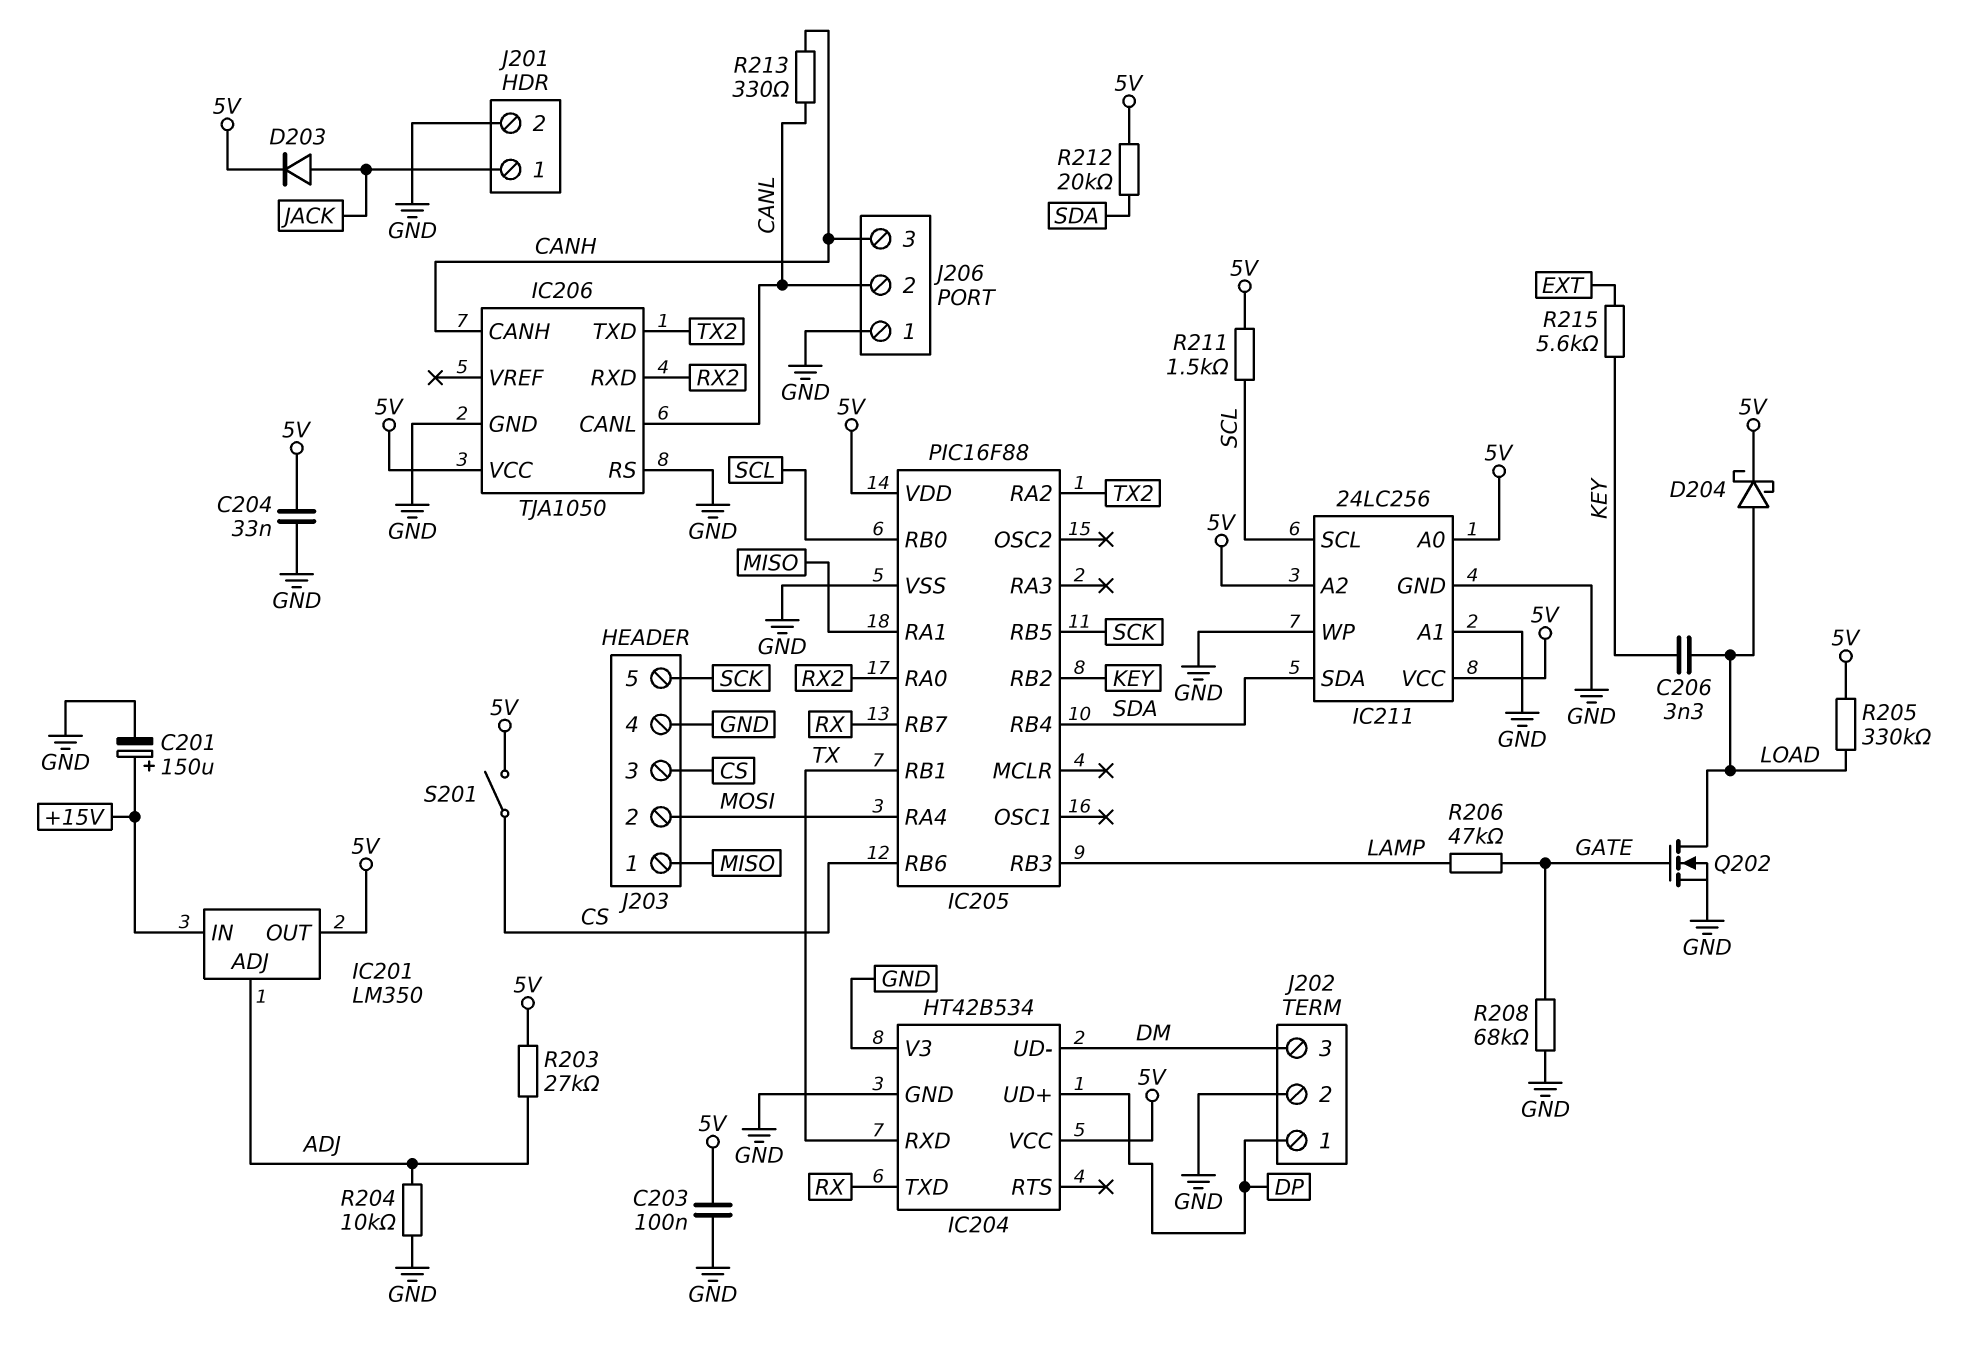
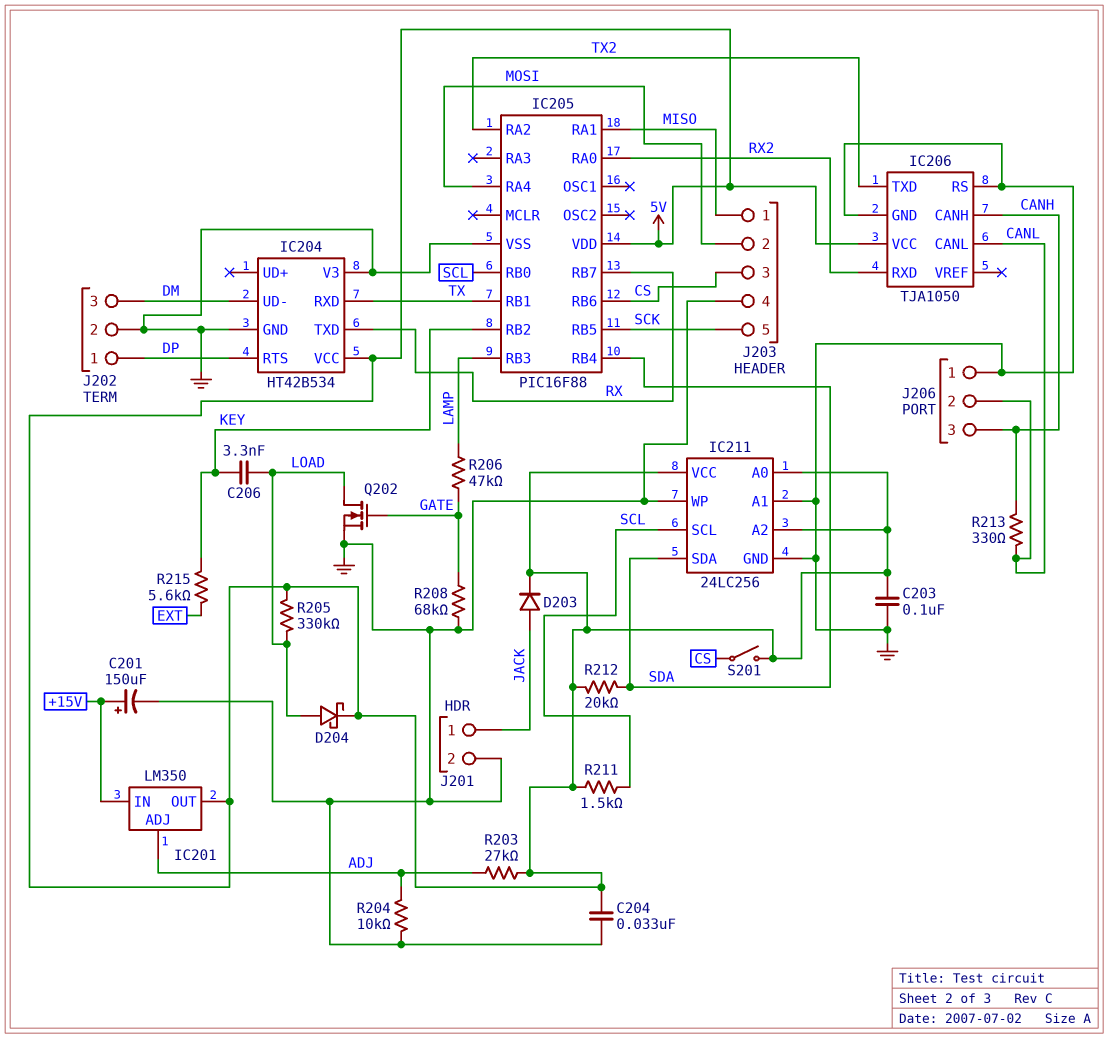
IC204 pin RTS: none -> DP
IC204 pin UD+: DP -> none

